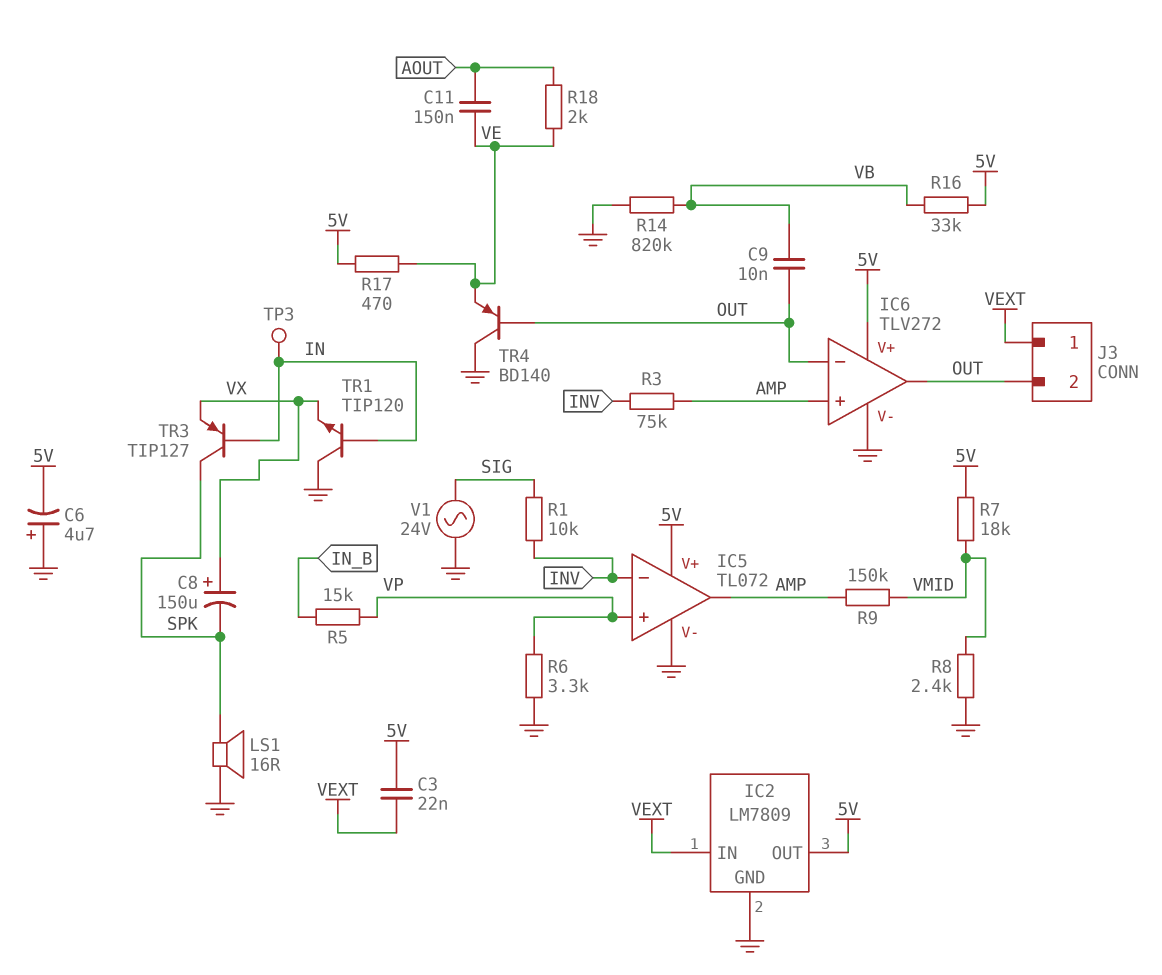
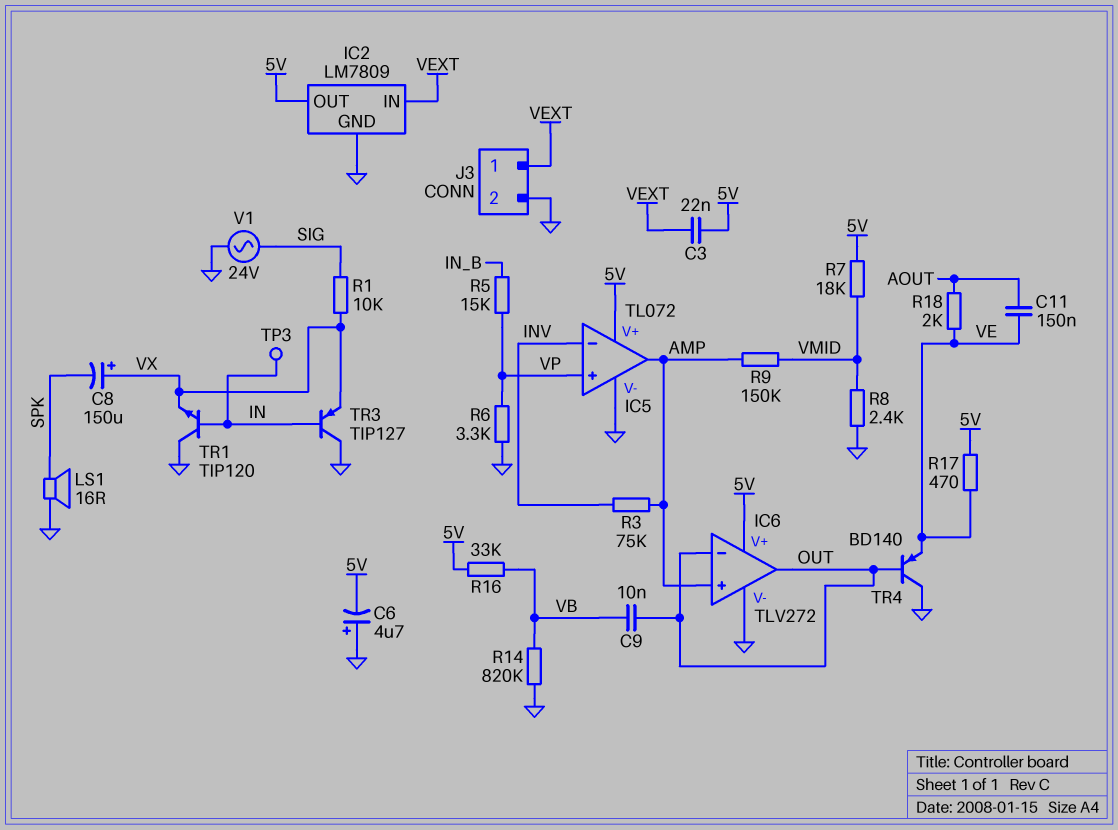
J3 pin 2: OUT -> GND
R1: 10k (INV, SIG) -> 10k (SIG, VX)
TR3: PNP TIP127 (B IN, C SPK, E VX) -> PNP TIP127 (B IN, C GND, E VX)

